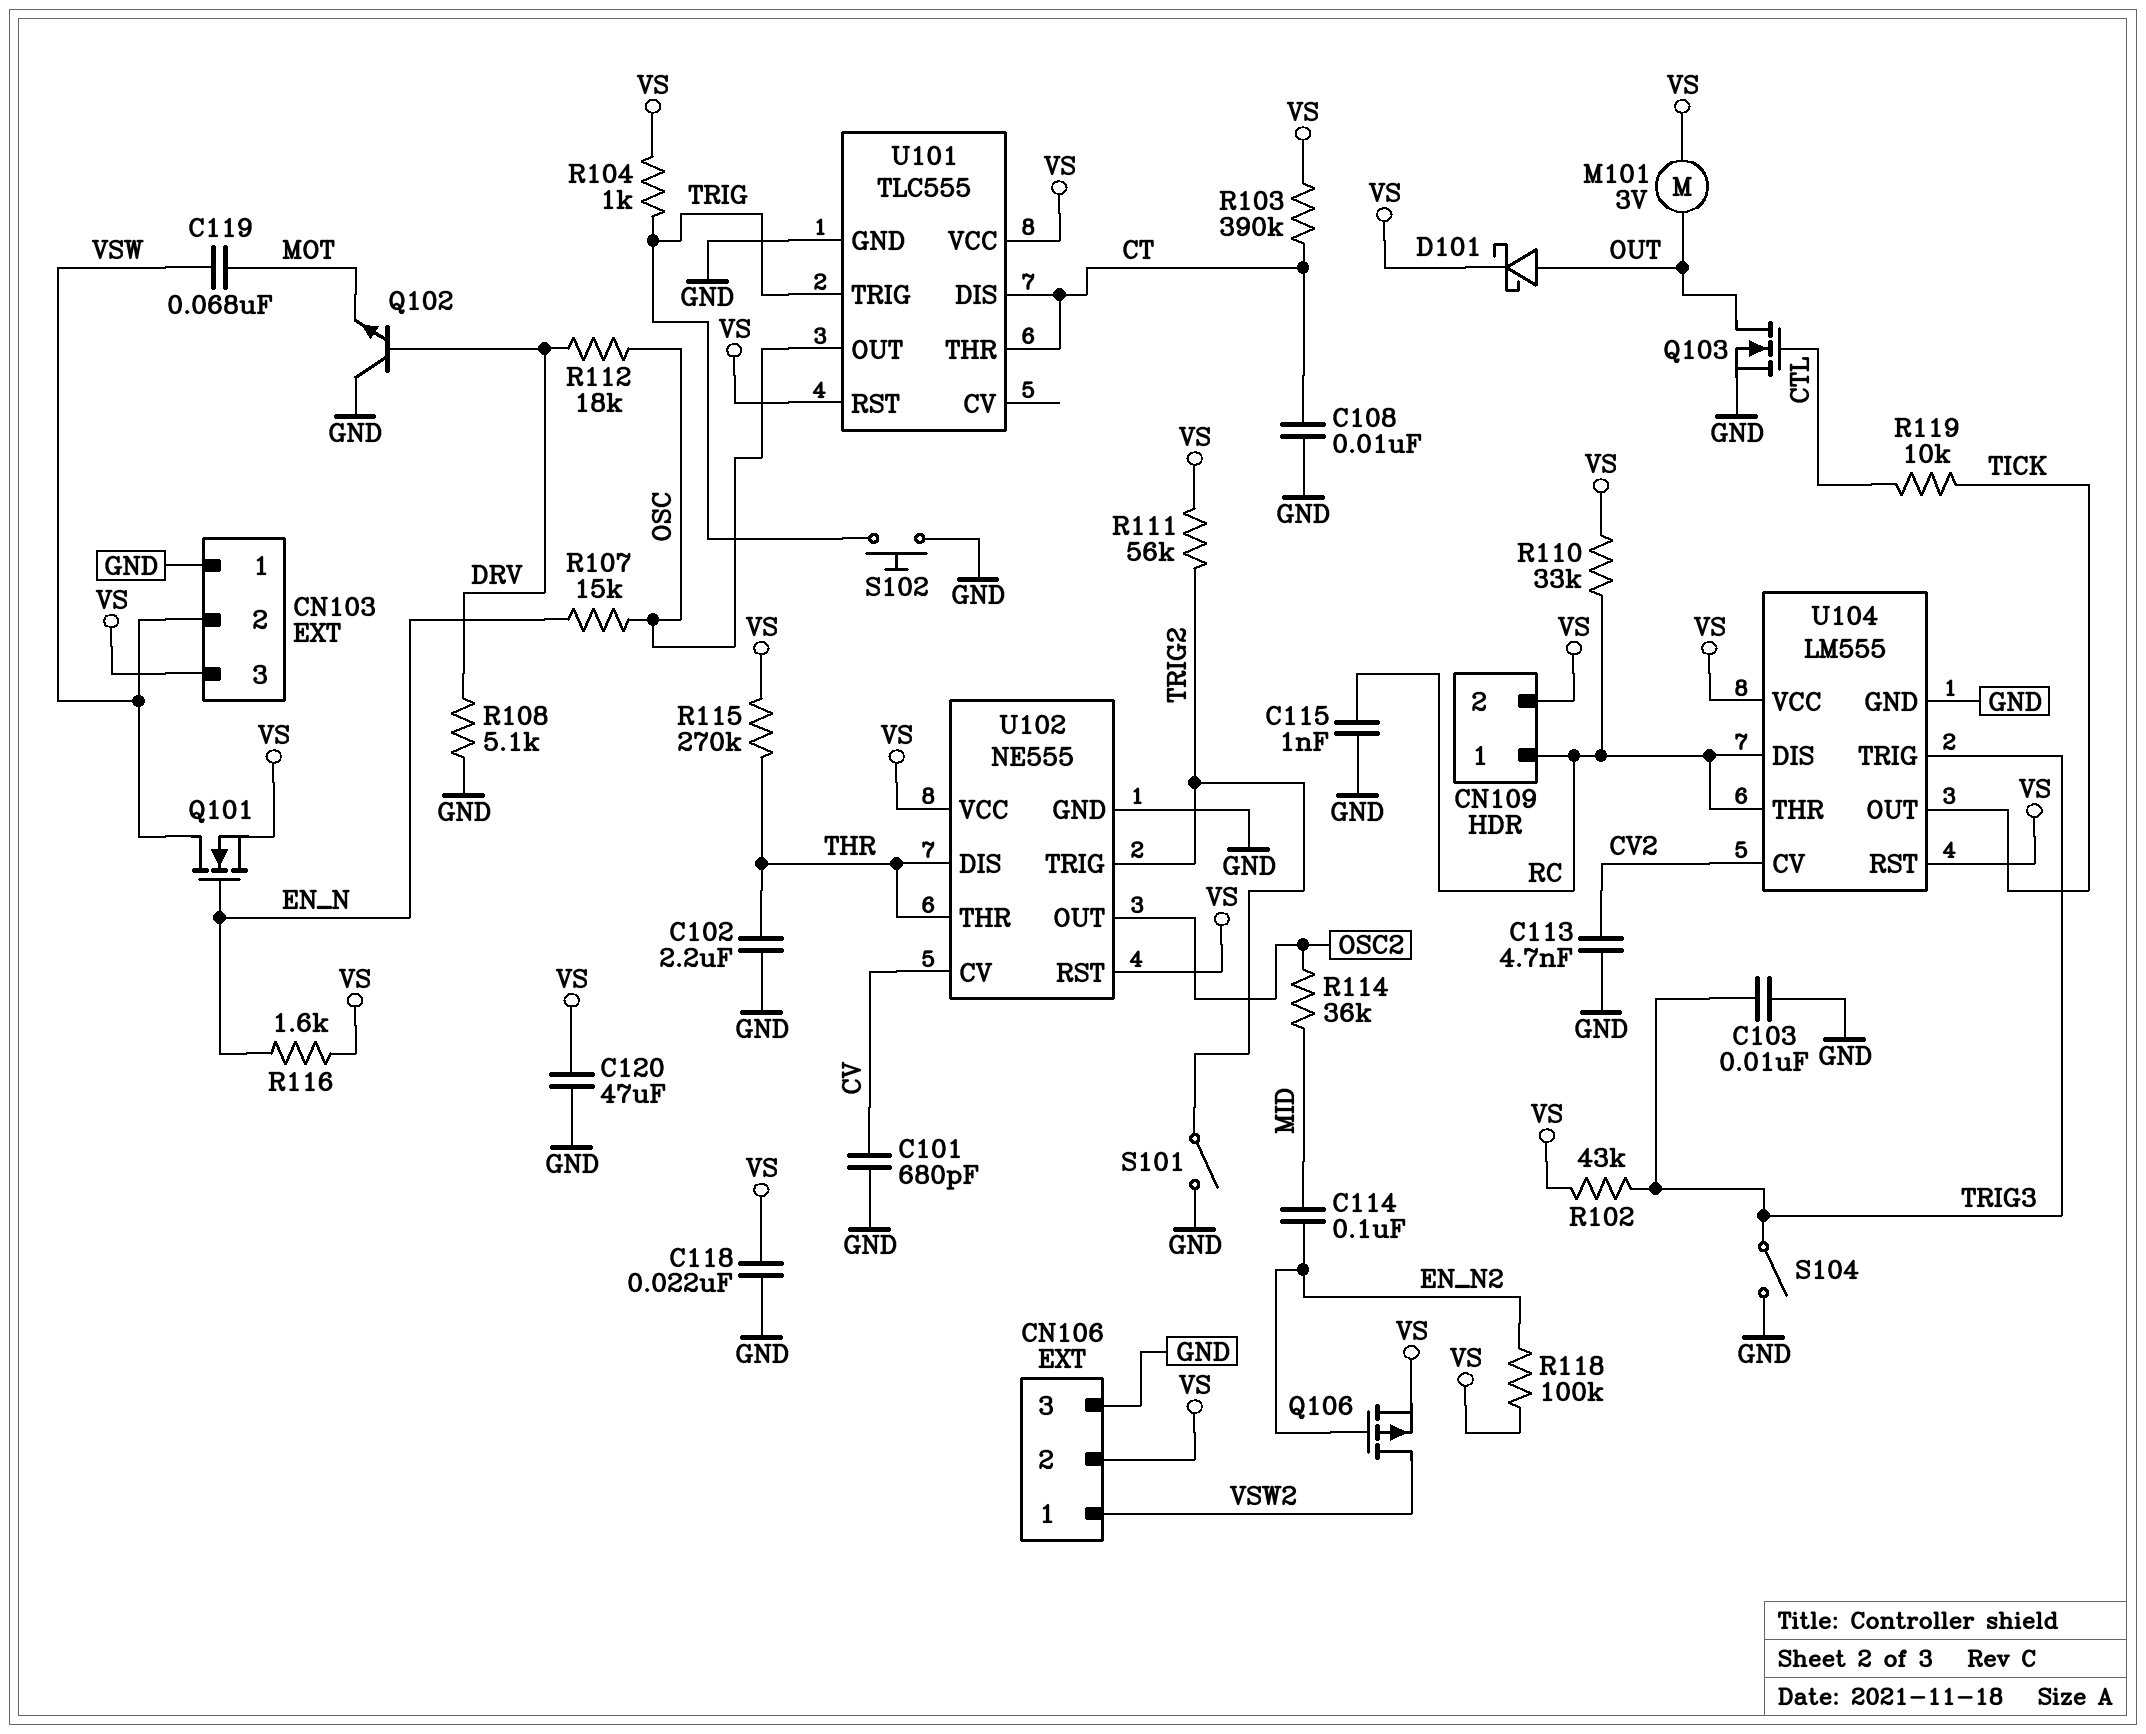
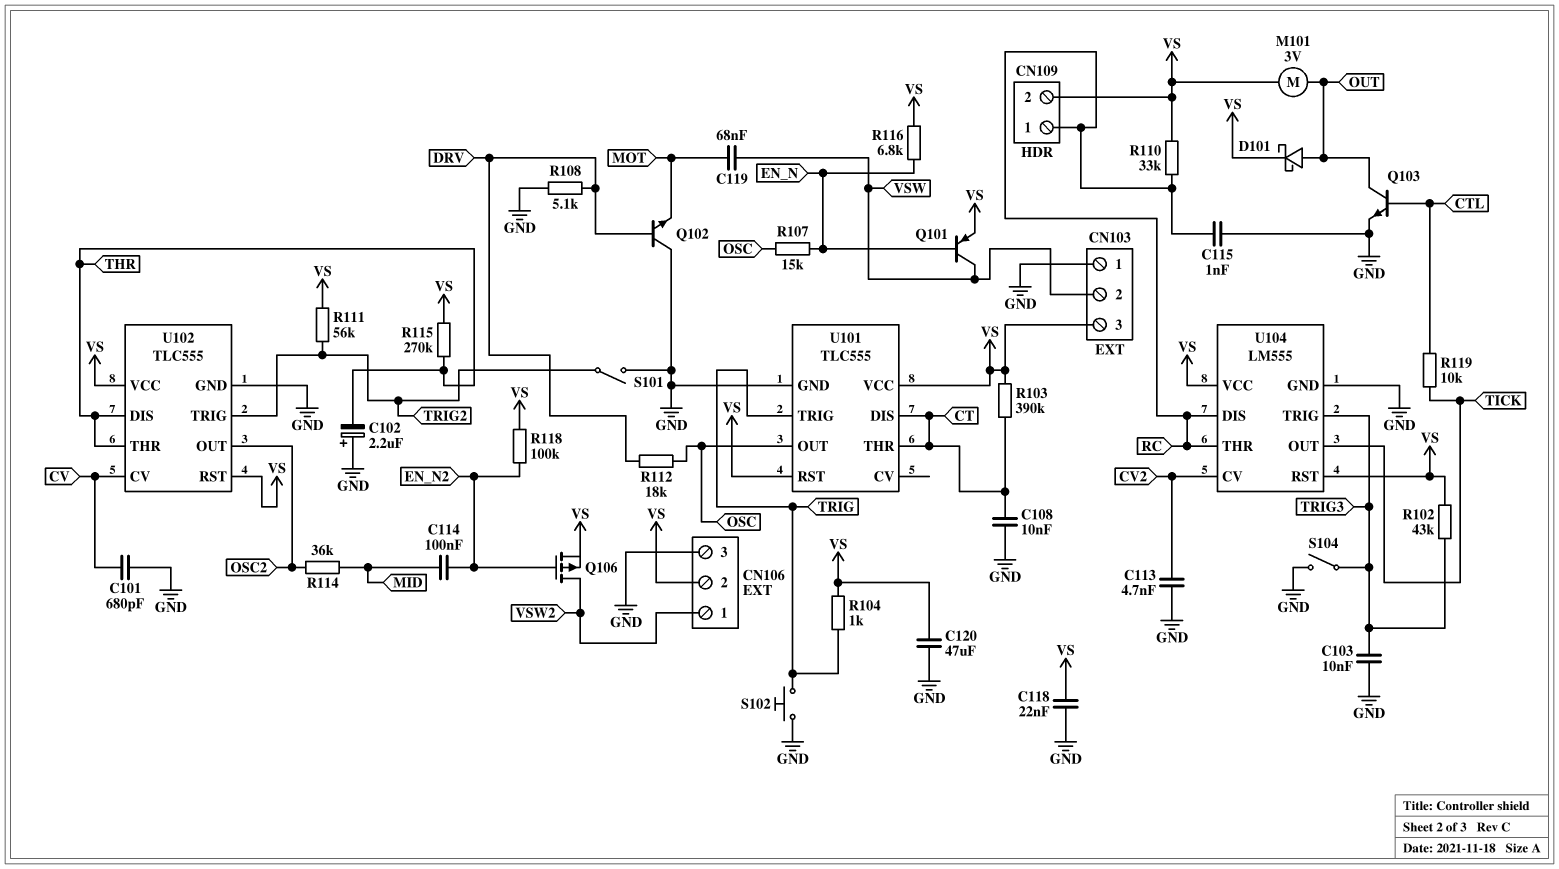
C102: 2.2uF (GND, THR) -> 2.2uF (plus GND, minus THR)
Q101: NMOS (G EN_N, D VSW, S VS) -> PNP (B EN_N, C VSW, E VS)
Q103: NMOS (G CTL, D OUT, S GND) -> NPN (B CTL, C OUT, E GND)
R116: 1.6k (EN_N, VS) -> 6.8k (EN_N, VS)
U102: NE555 -> TLC555

